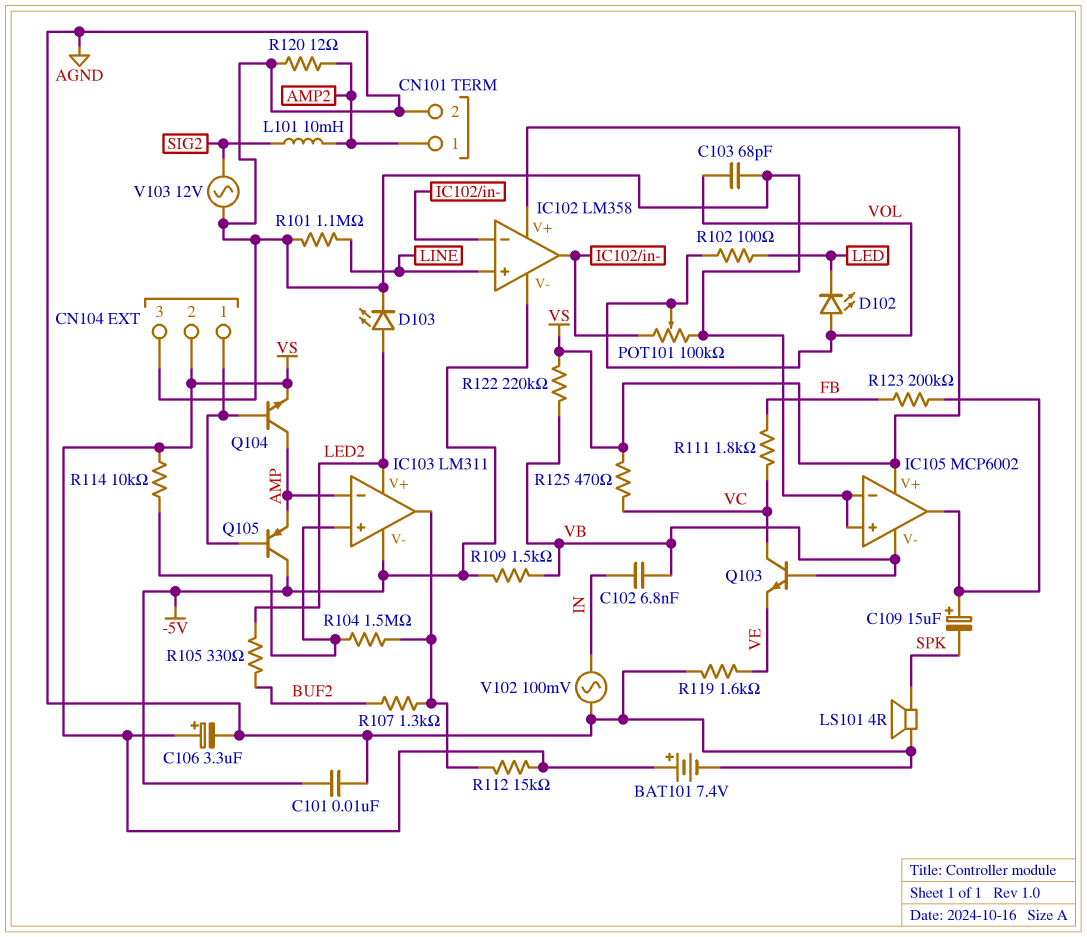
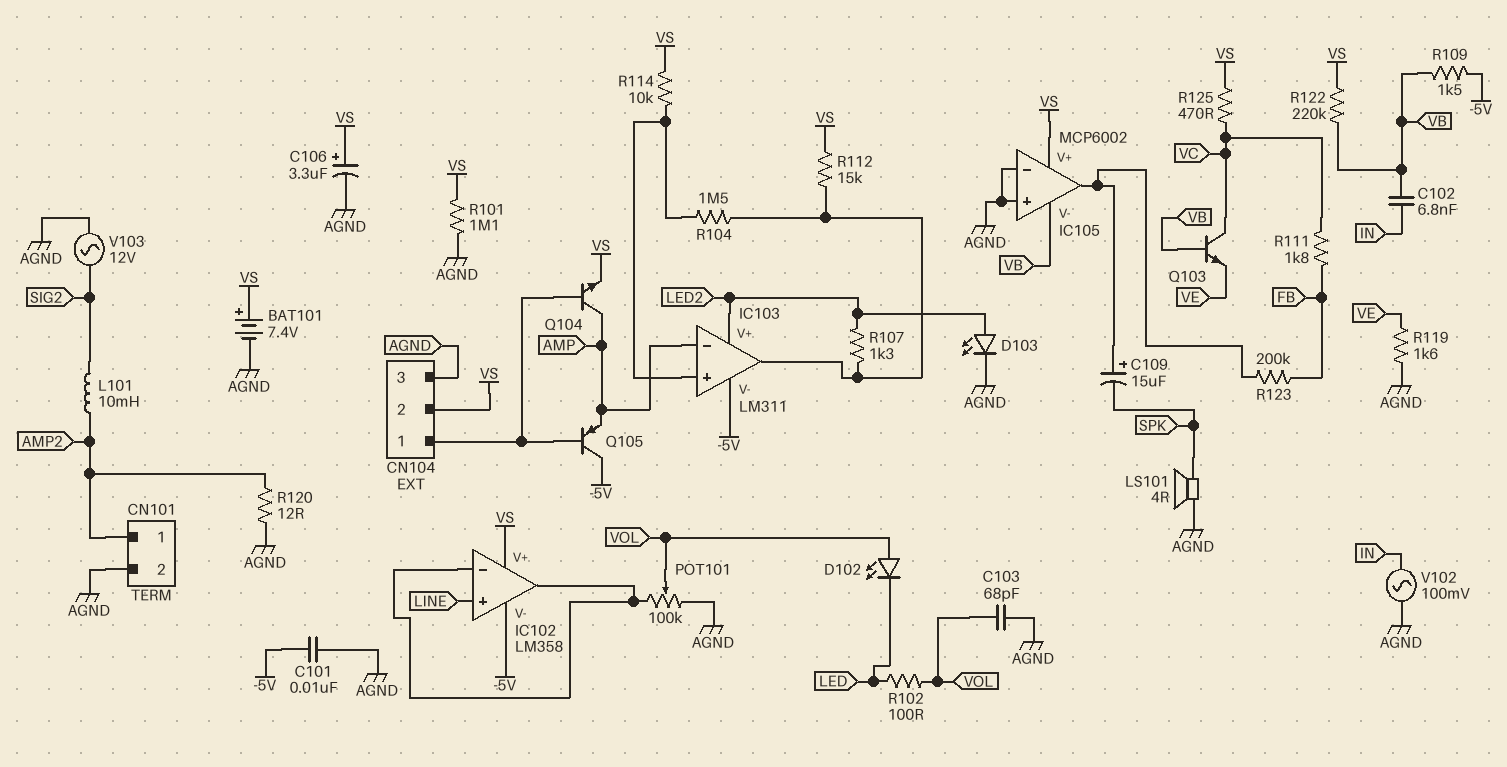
R101: 1.1M (AGND, LINE) -> 1.1M (AGND, VS)
R105: 330 (BUF2, LED2) -> none
R107: 1.3k (BUF2, IC103/out) -> 1.3k (IC103/out, LED2)

